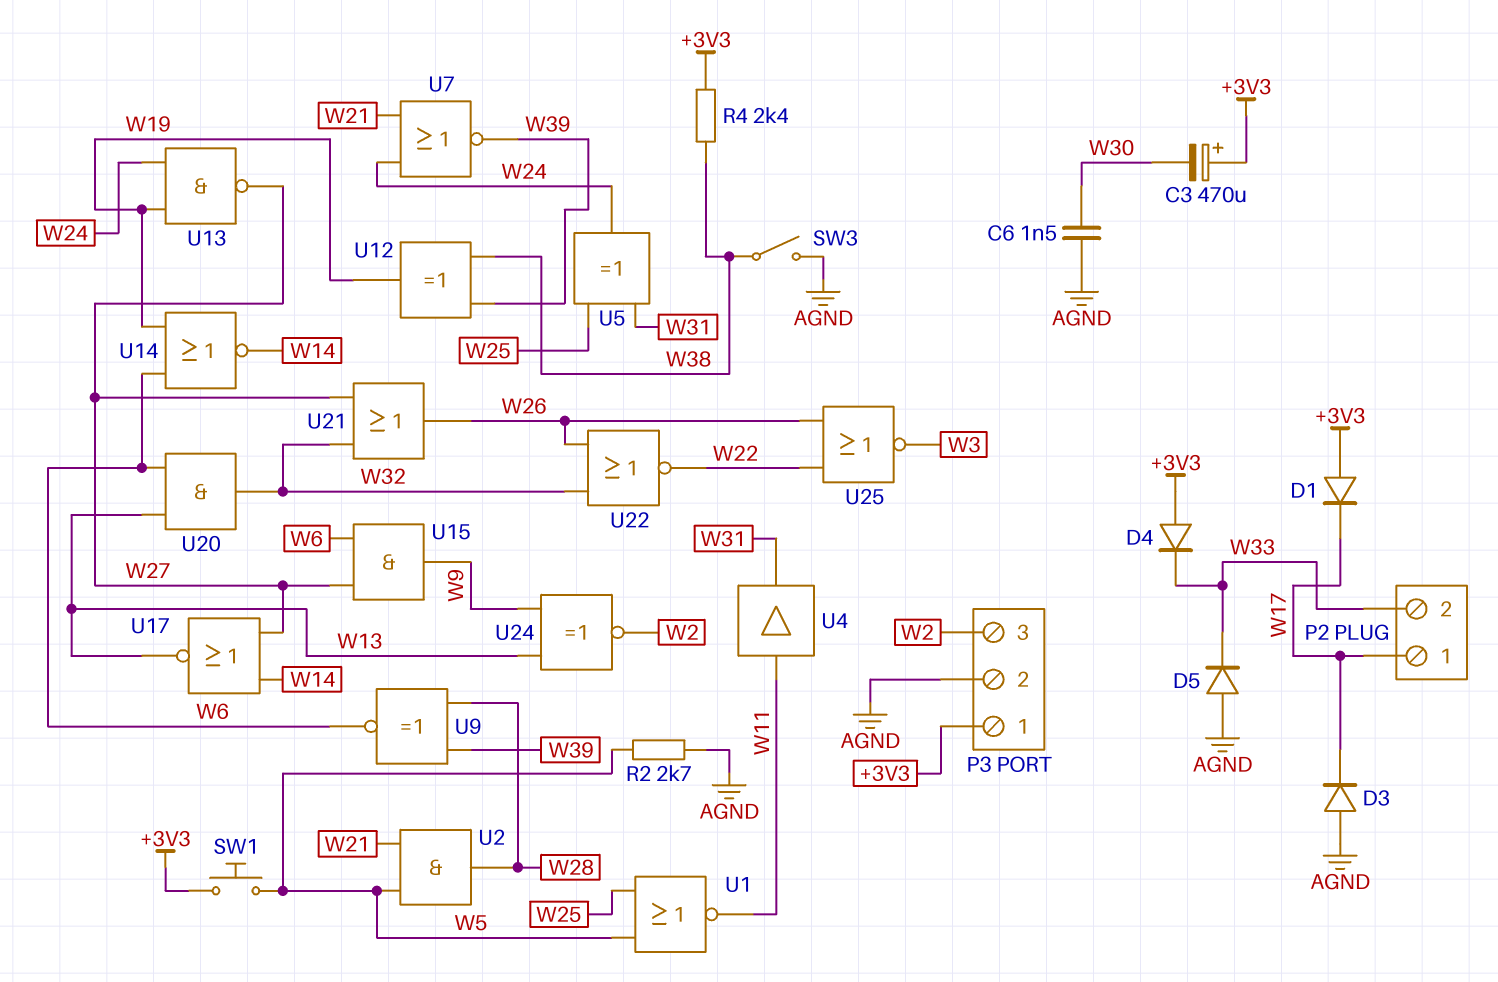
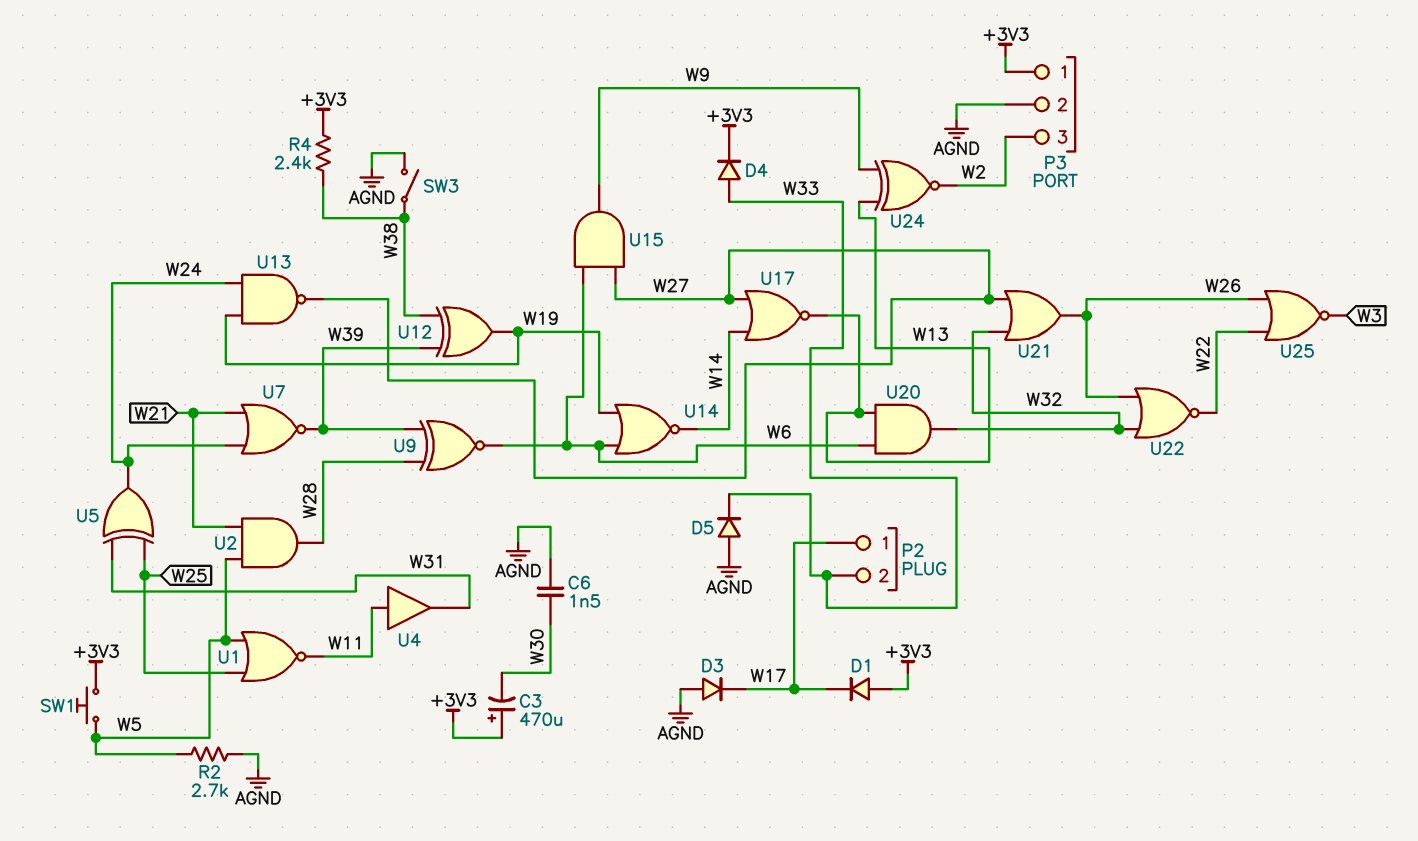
D4: diode (A +3V3, K W33) -> diode (A W33, K +3V3)

